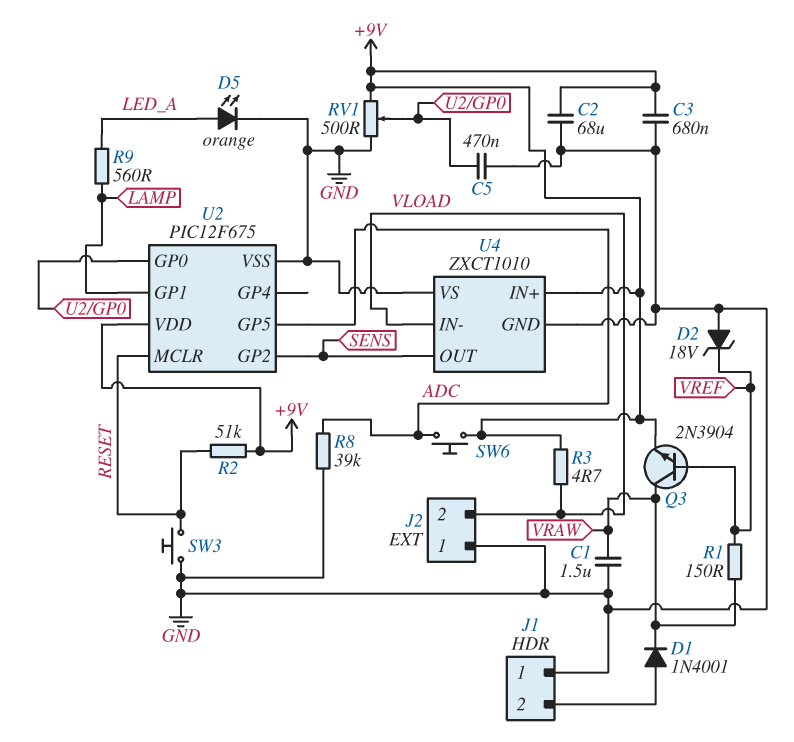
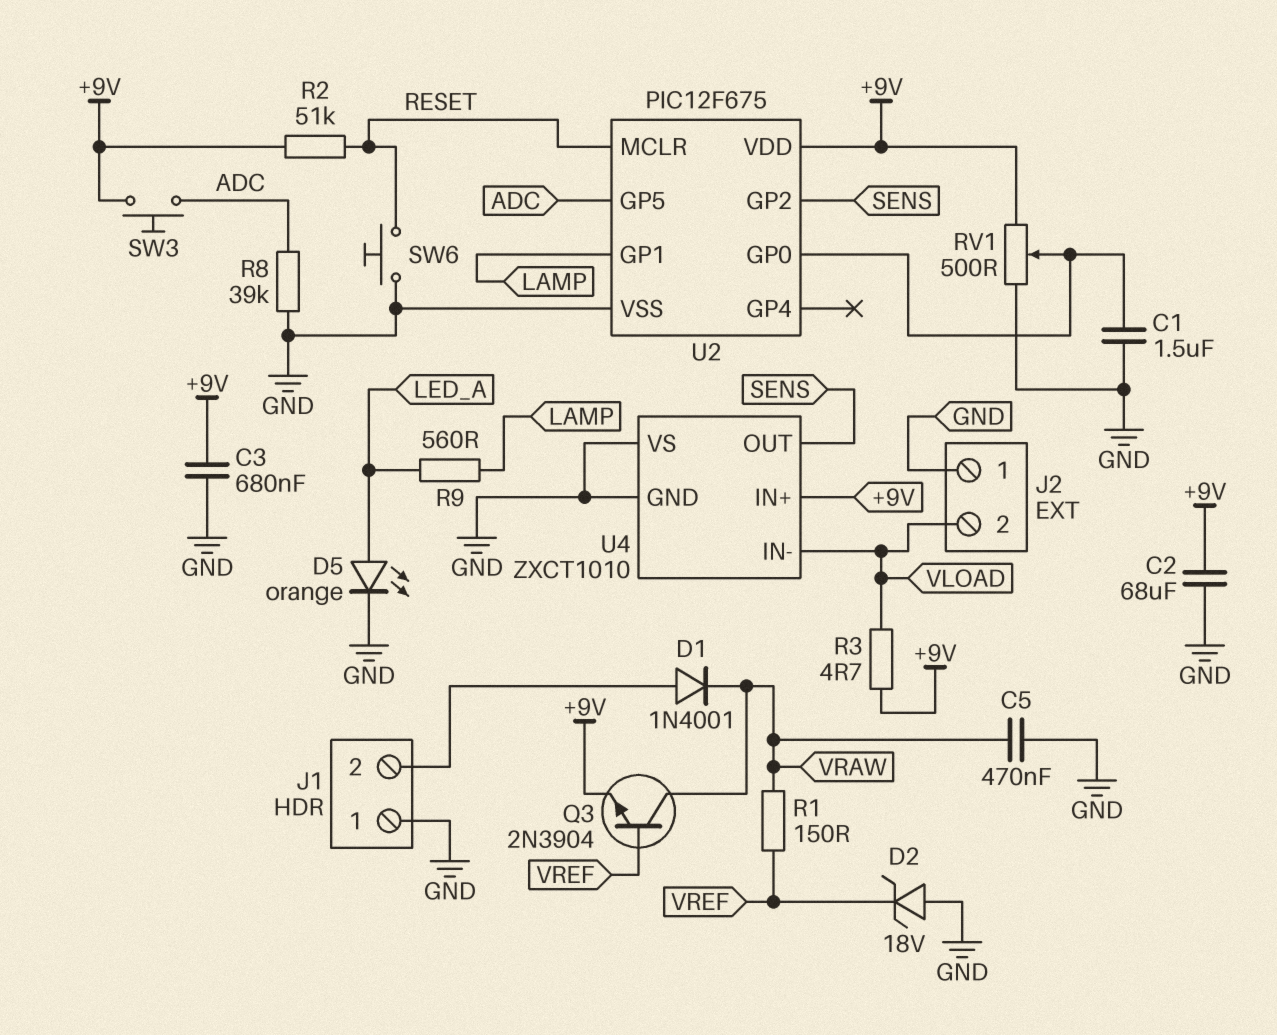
C1: 1.5uF (GND, VRAW) -> 1.5uF (GND, U2/GP0)
C5: 470nF (GND, U2/GP0) -> 470nF (GND, VRAW)
SW3: button (GND, RESET) -> button (+9V, ADC)
SW6: button (+9V, ADC) -> button (GND, RESET)

